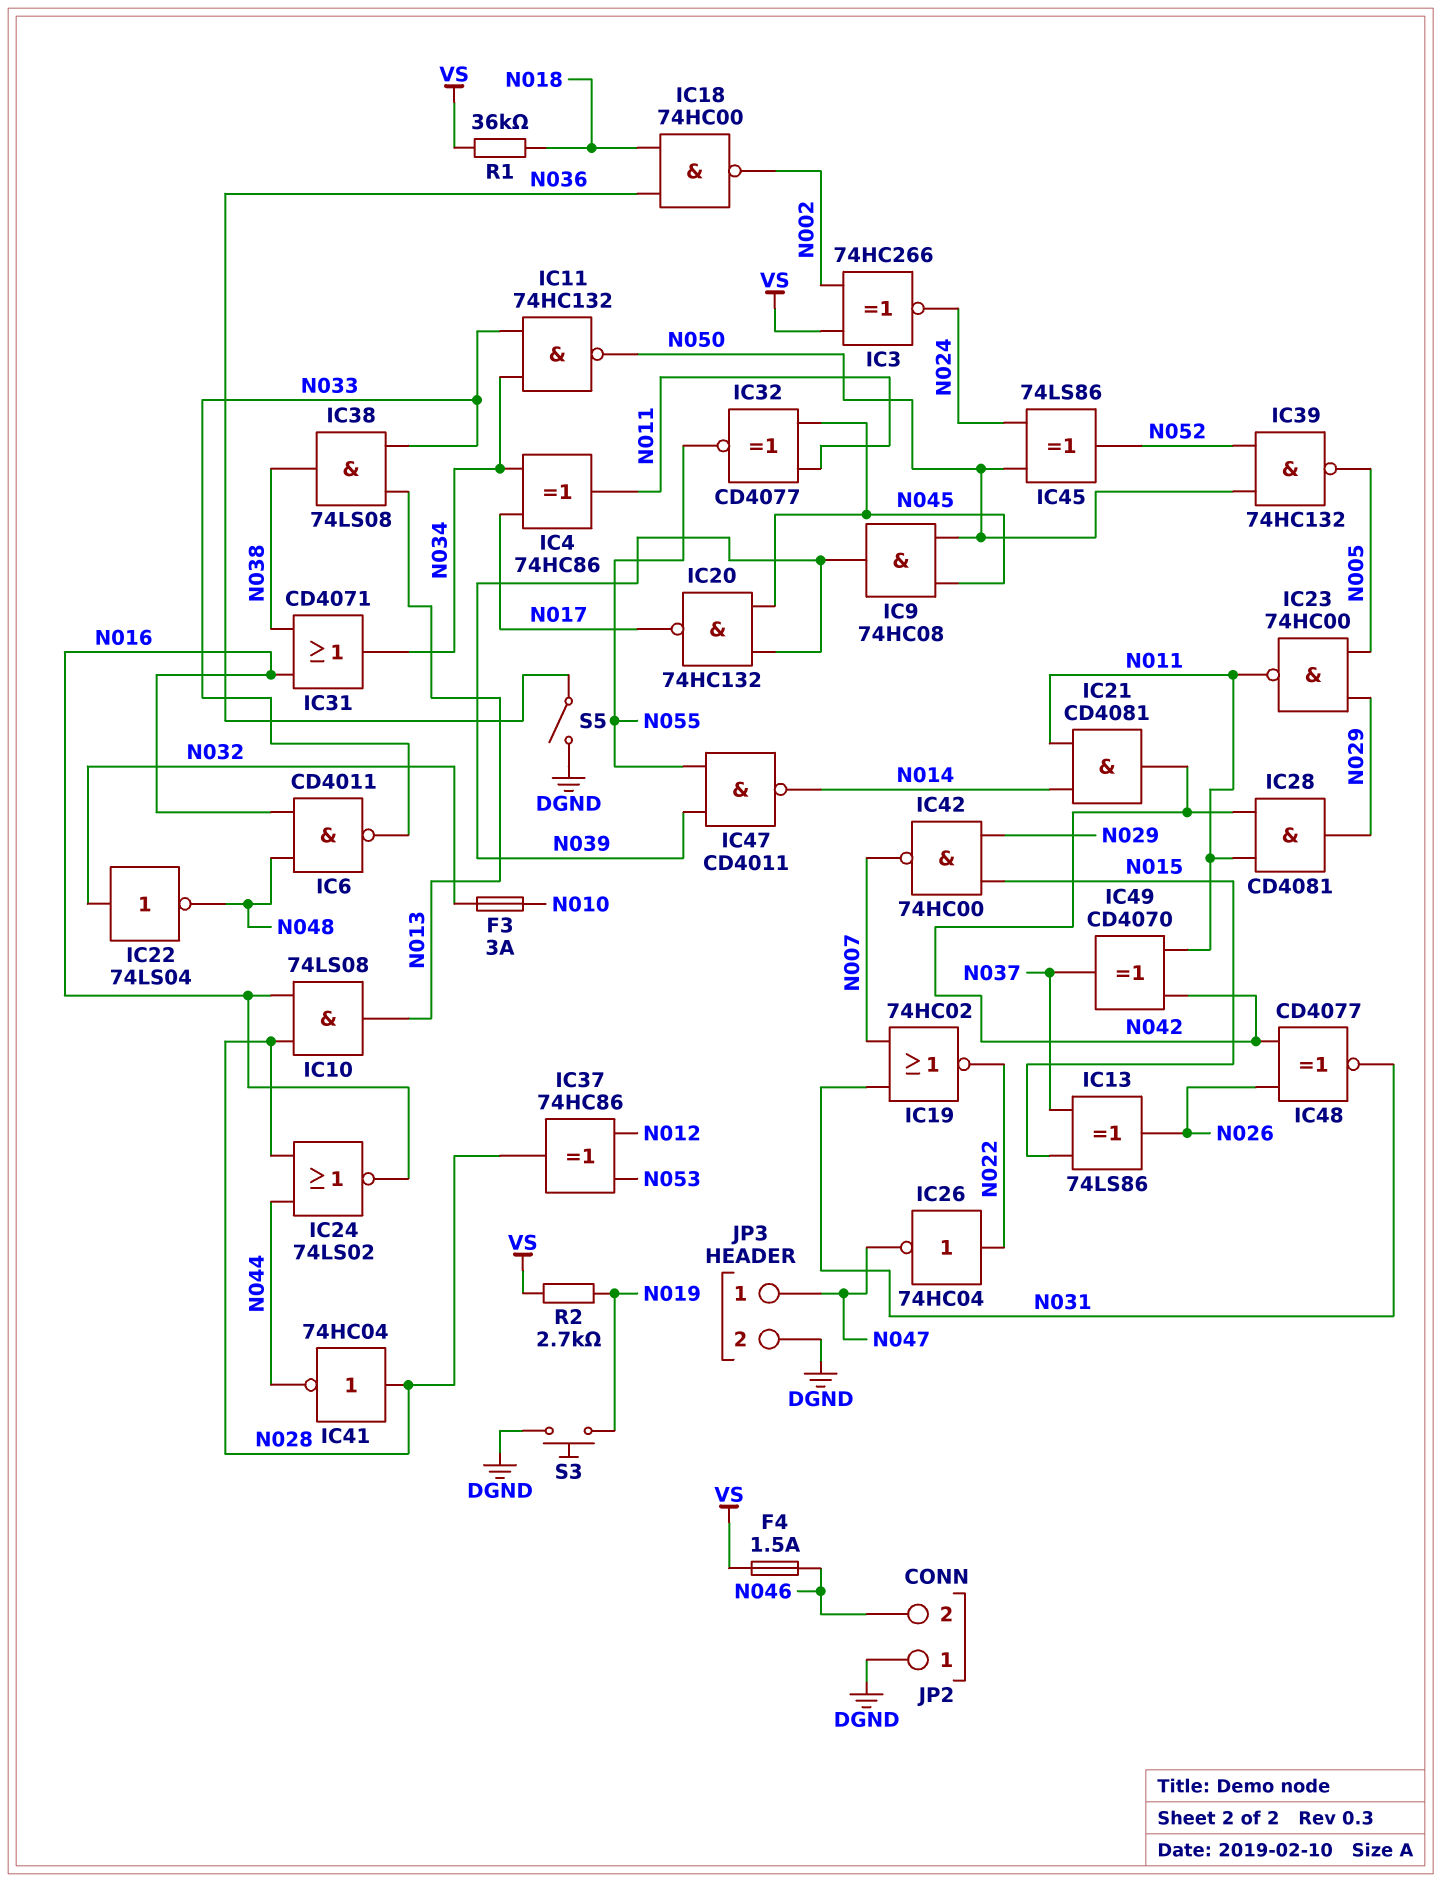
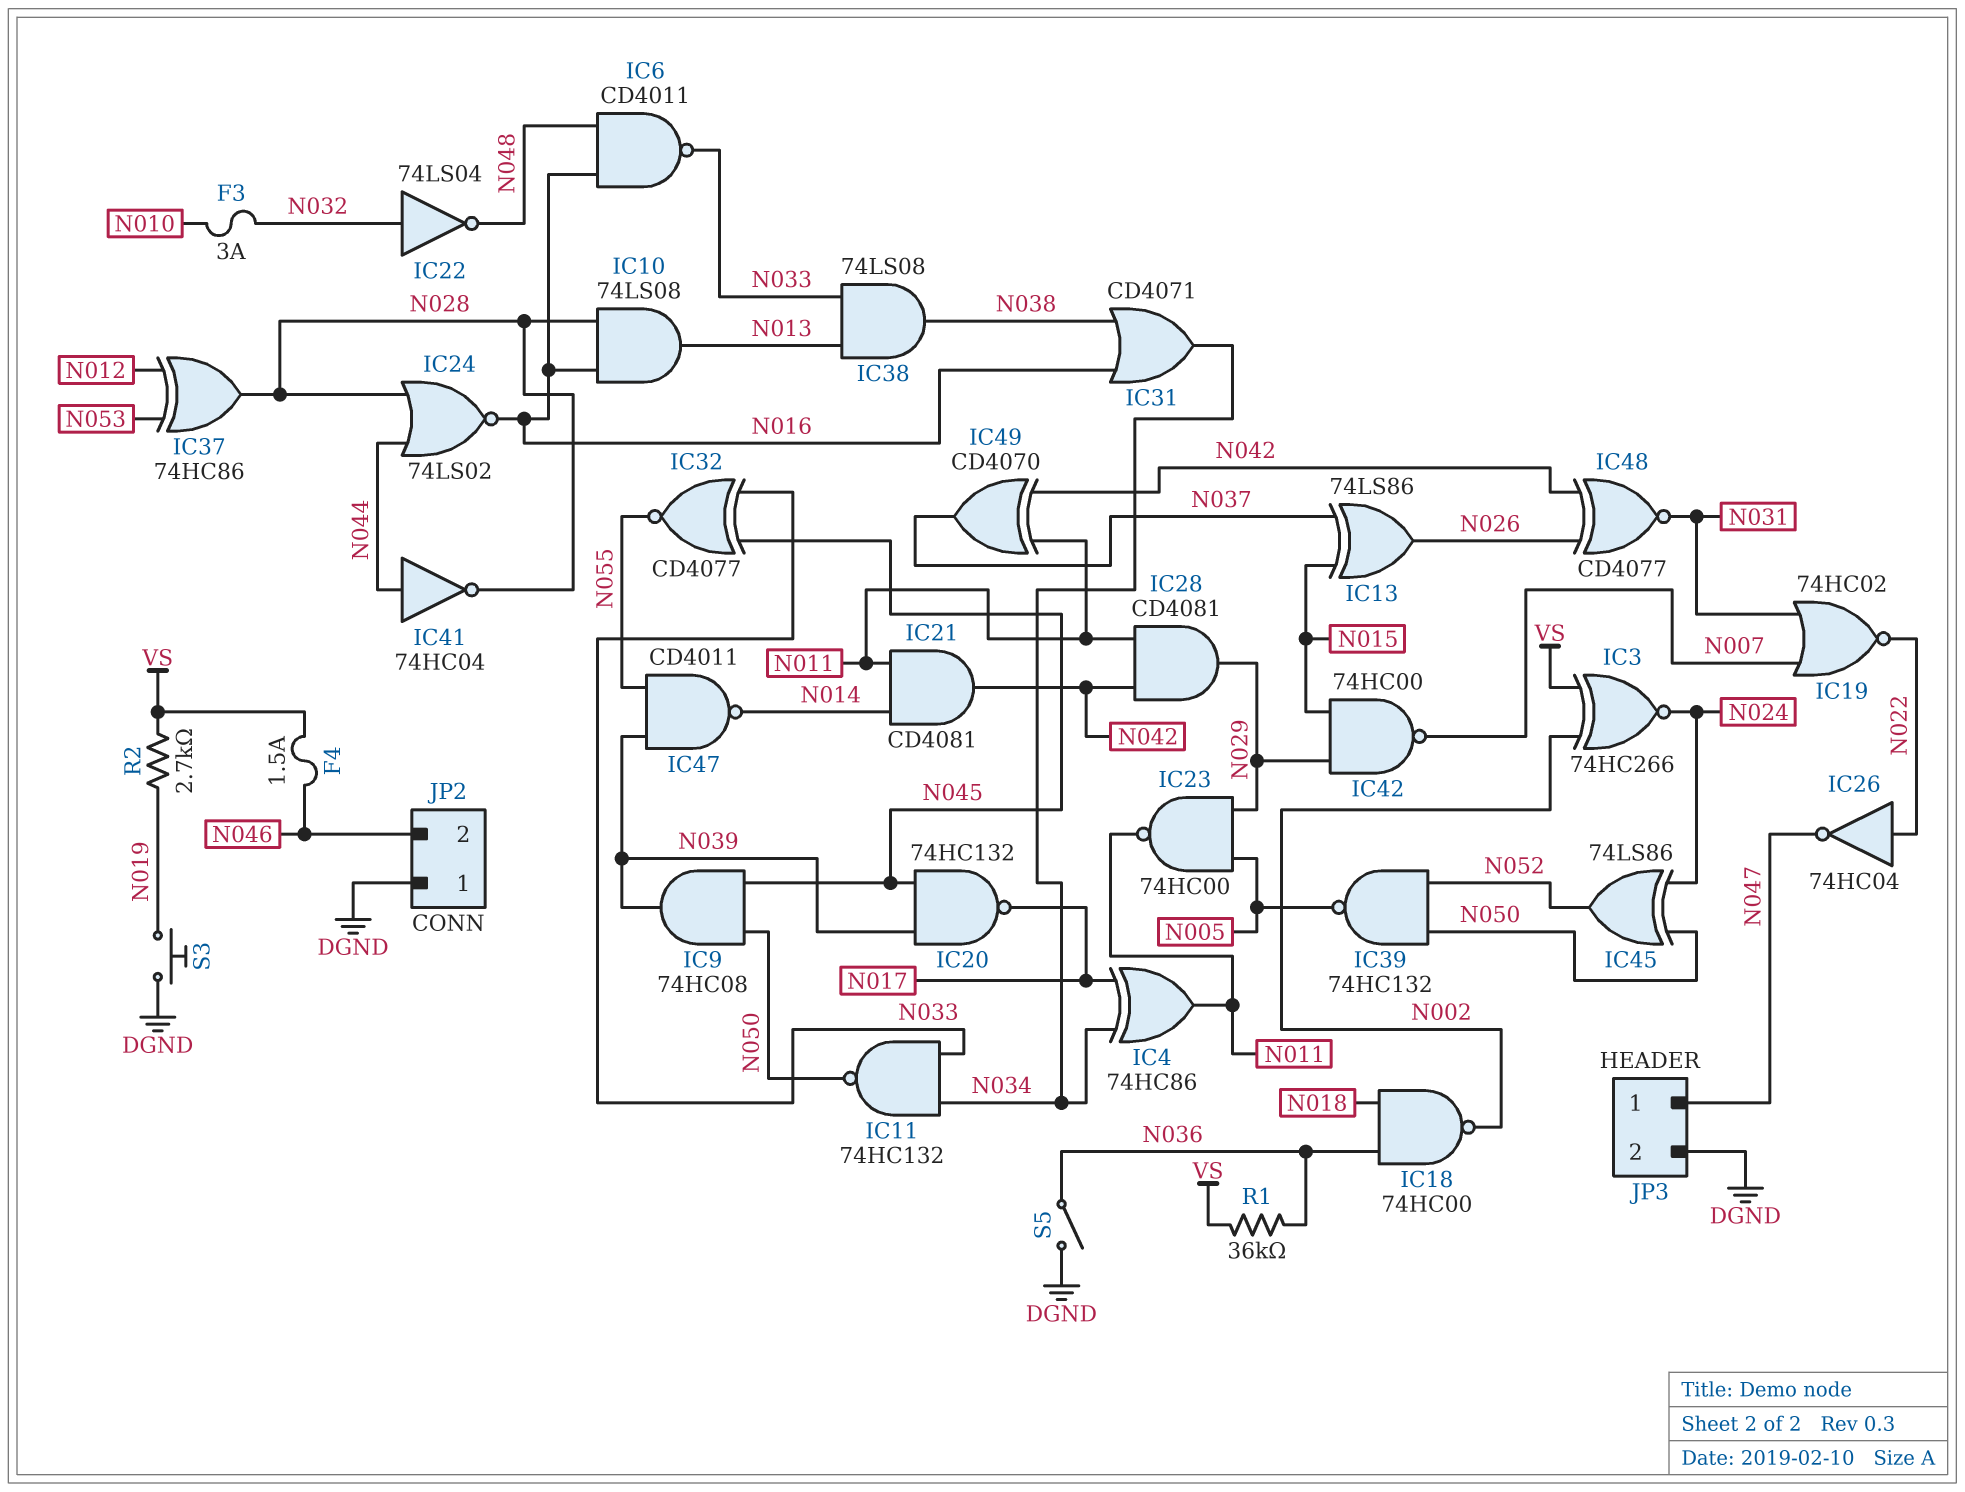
IC32: XNOR CD4077 (in N011, in N045, out N055) -> XNOR CD4077 (in N033, in N045, out N055)
IC41: NOT 74HC04 (in N028, out N044) -> NOT 74HC04 (in N044, out N028)
R1: 36k (N018, VS) -> 36k (N036, VS)

